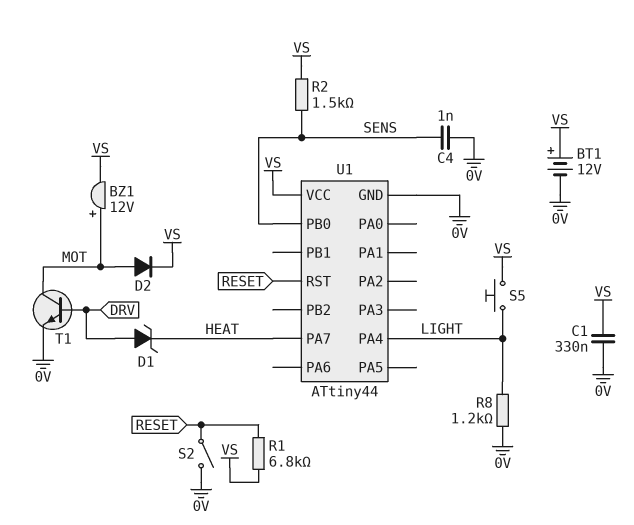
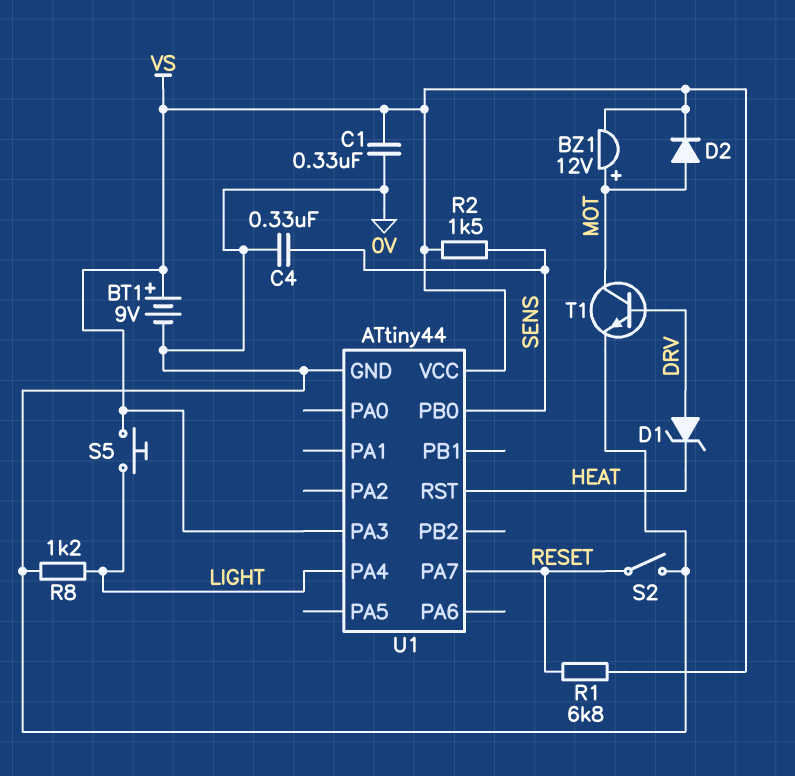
BT1: 12V (plus VS, minus 0V) -> 9V (plus VS, minus 0V)
C4: 1nF (0V, SENS) -> 330nF (0V, SENS)
U1 pin PA3: none -> VS
U1 pin PA7: HEAT -> RESET
U1 pin RST: RESET -> HEAT

